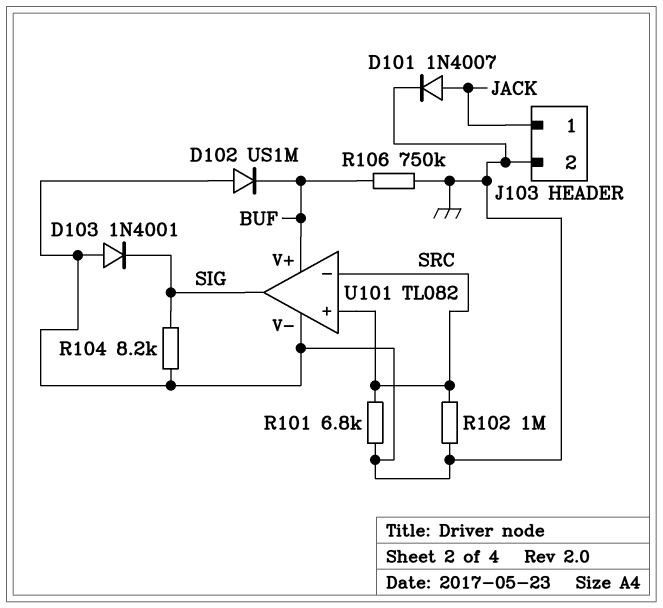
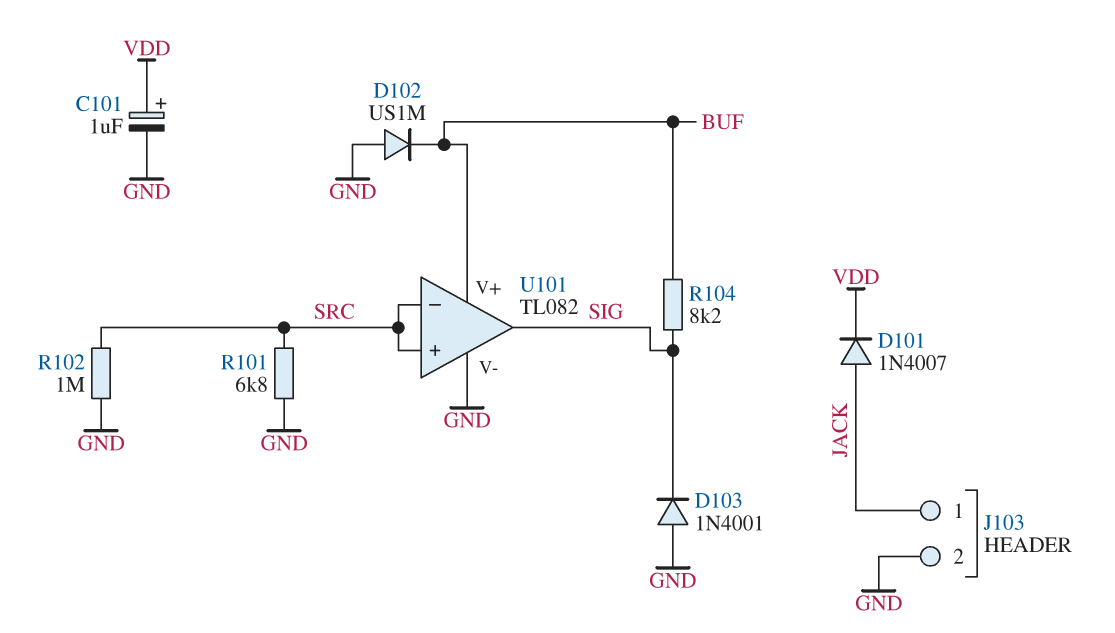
C101: none -> 1uF (plus VDD, minus GND)
D101: diode 1N4007 (A JACK, K GND) -> diode 1N4007 (A JACK, K VDD)
R104: 8.2k (GND, SIG) -> 8.2k (BUF, SIG)
R106: 750k (BUF, GND) -> none

